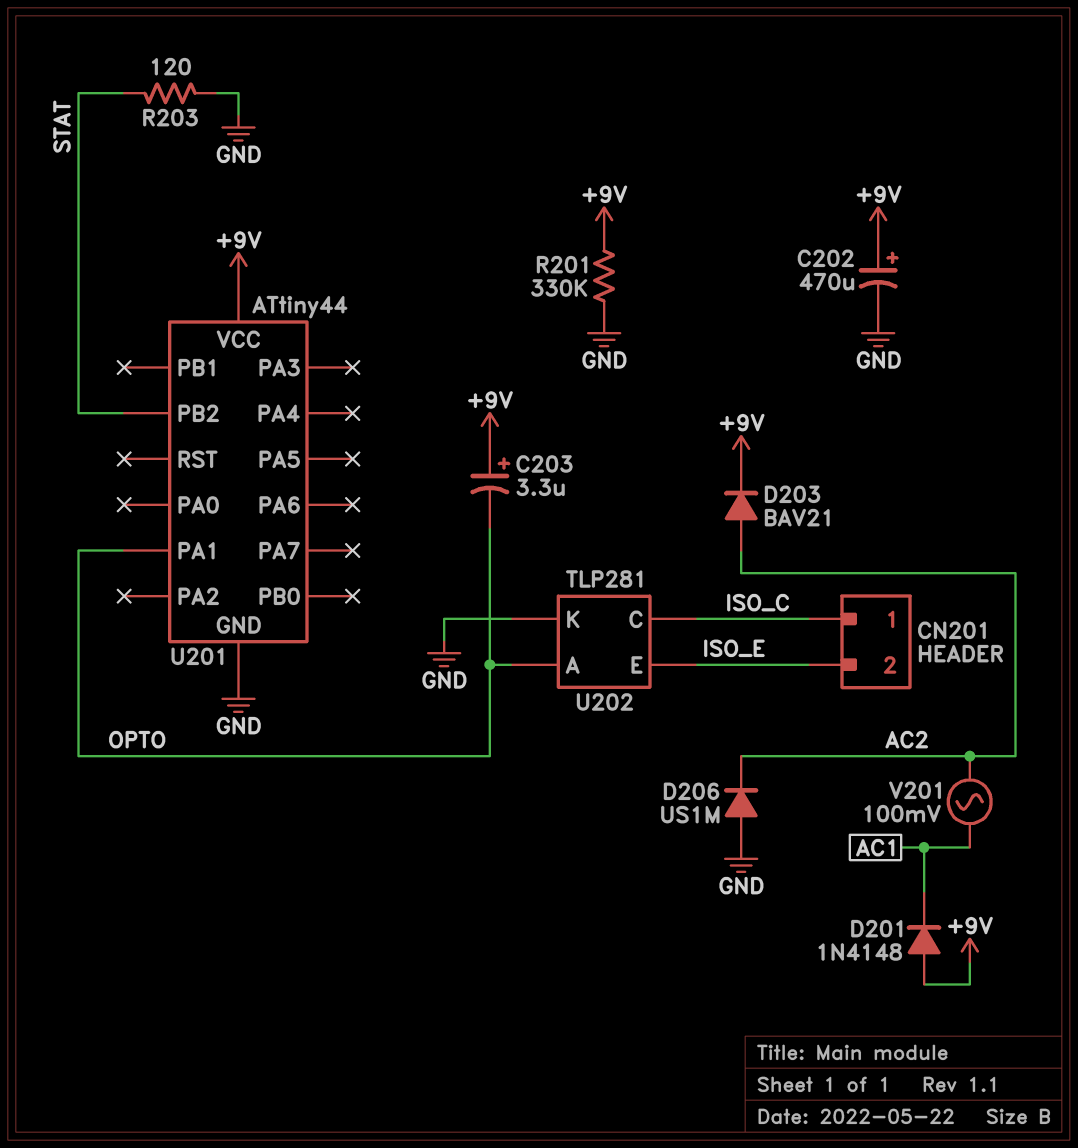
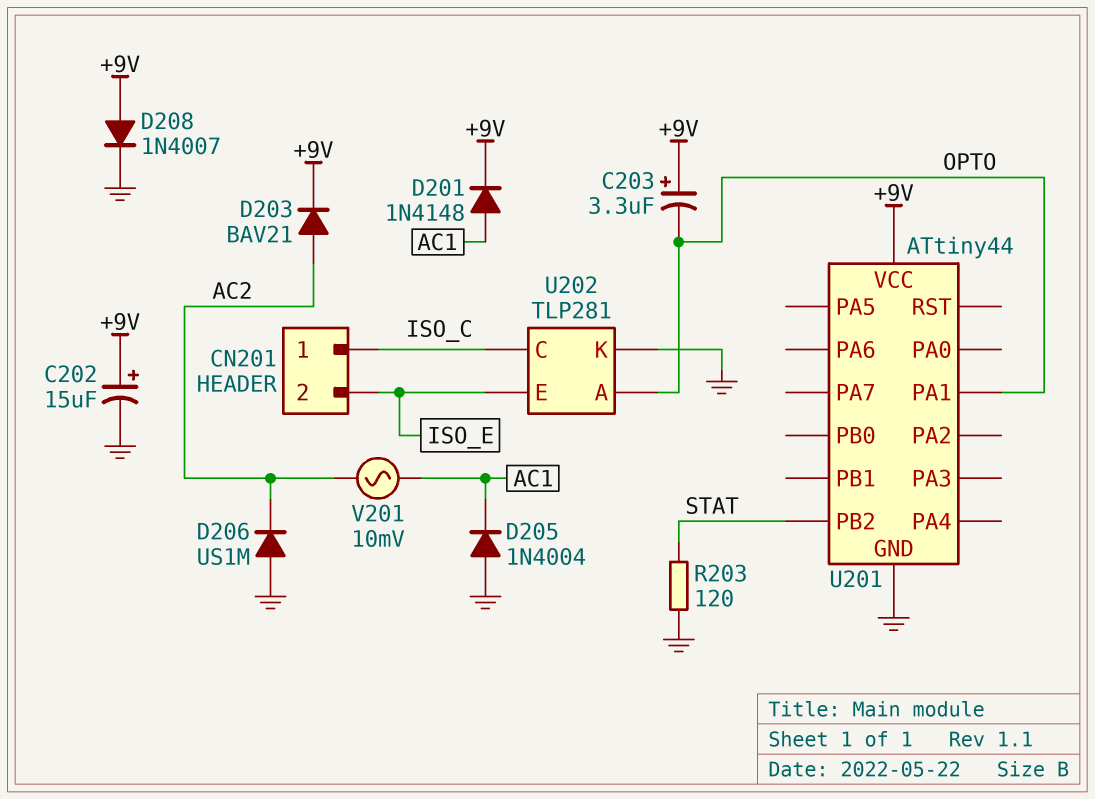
C202: 470uF (plus +9V, minus GND) -> 15uF (plus +9V, minus GND)
D201: diode 1N4148 (A +9V, K AC1) -> diode 1N4148 (A AC1, K +9V)
D205: none -> diode 1N4004 (A GND, K AC1)
D208: none -> diode 1N4007 (A +9V, K GND)
R201: 330k (+9V, GND) -> none
V201: AC 100mV (AC1, AC2) -> AC 10mV (AC1, AC2)

